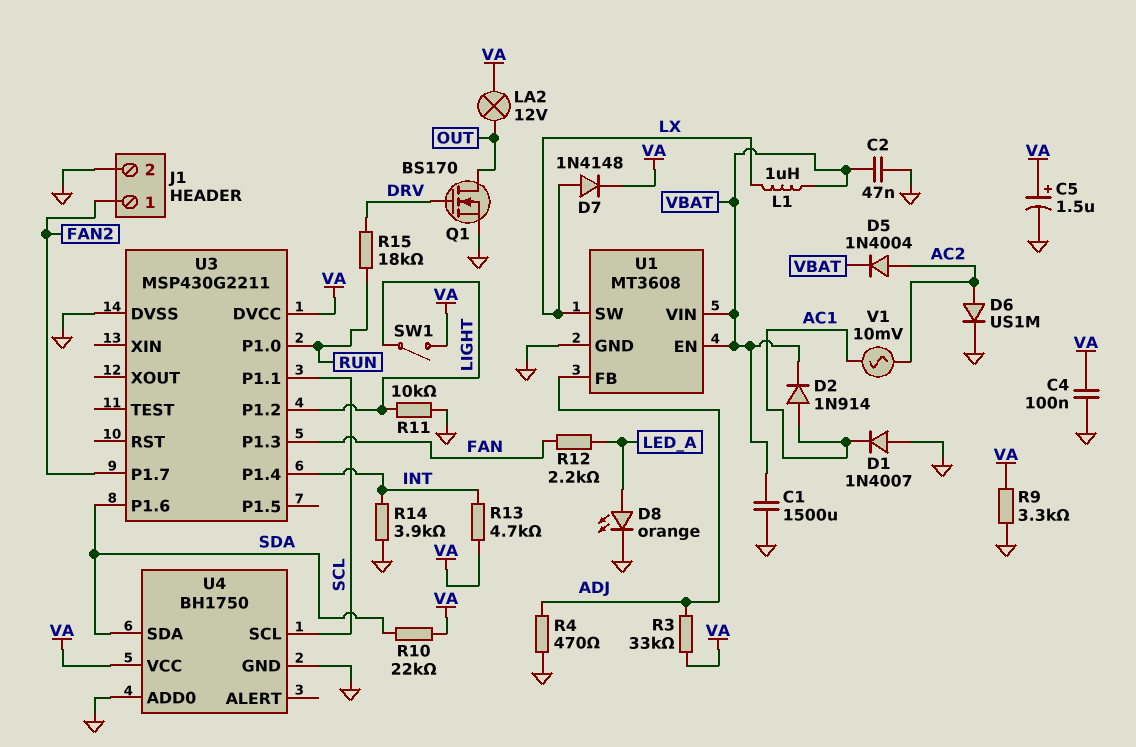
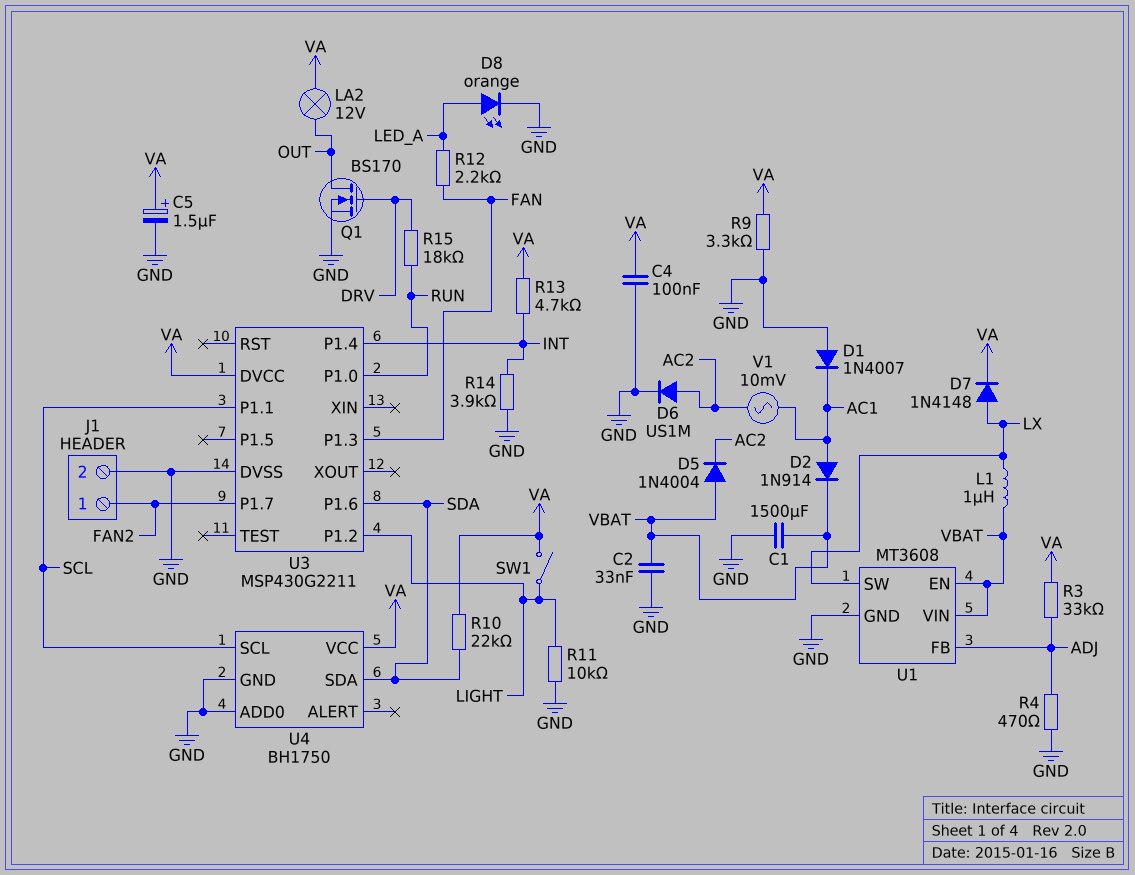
C2: 47nF (GND, VBAT) -> 33nF (GND, VBAT)
D5: diode 1N4004 (A AC2, K VBAT) -> diode 1N4004 (A VBAT, K AC2)

